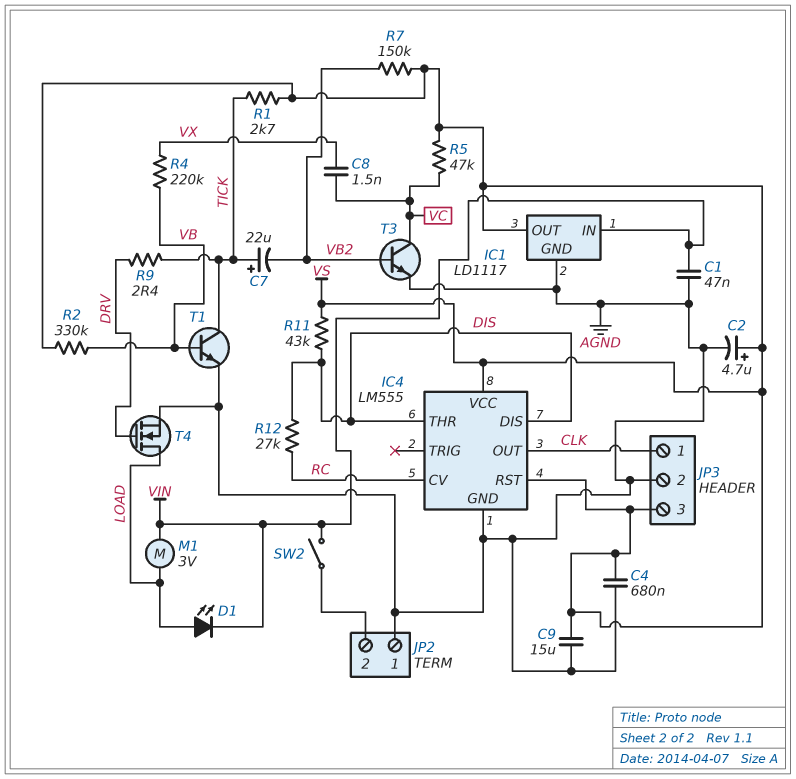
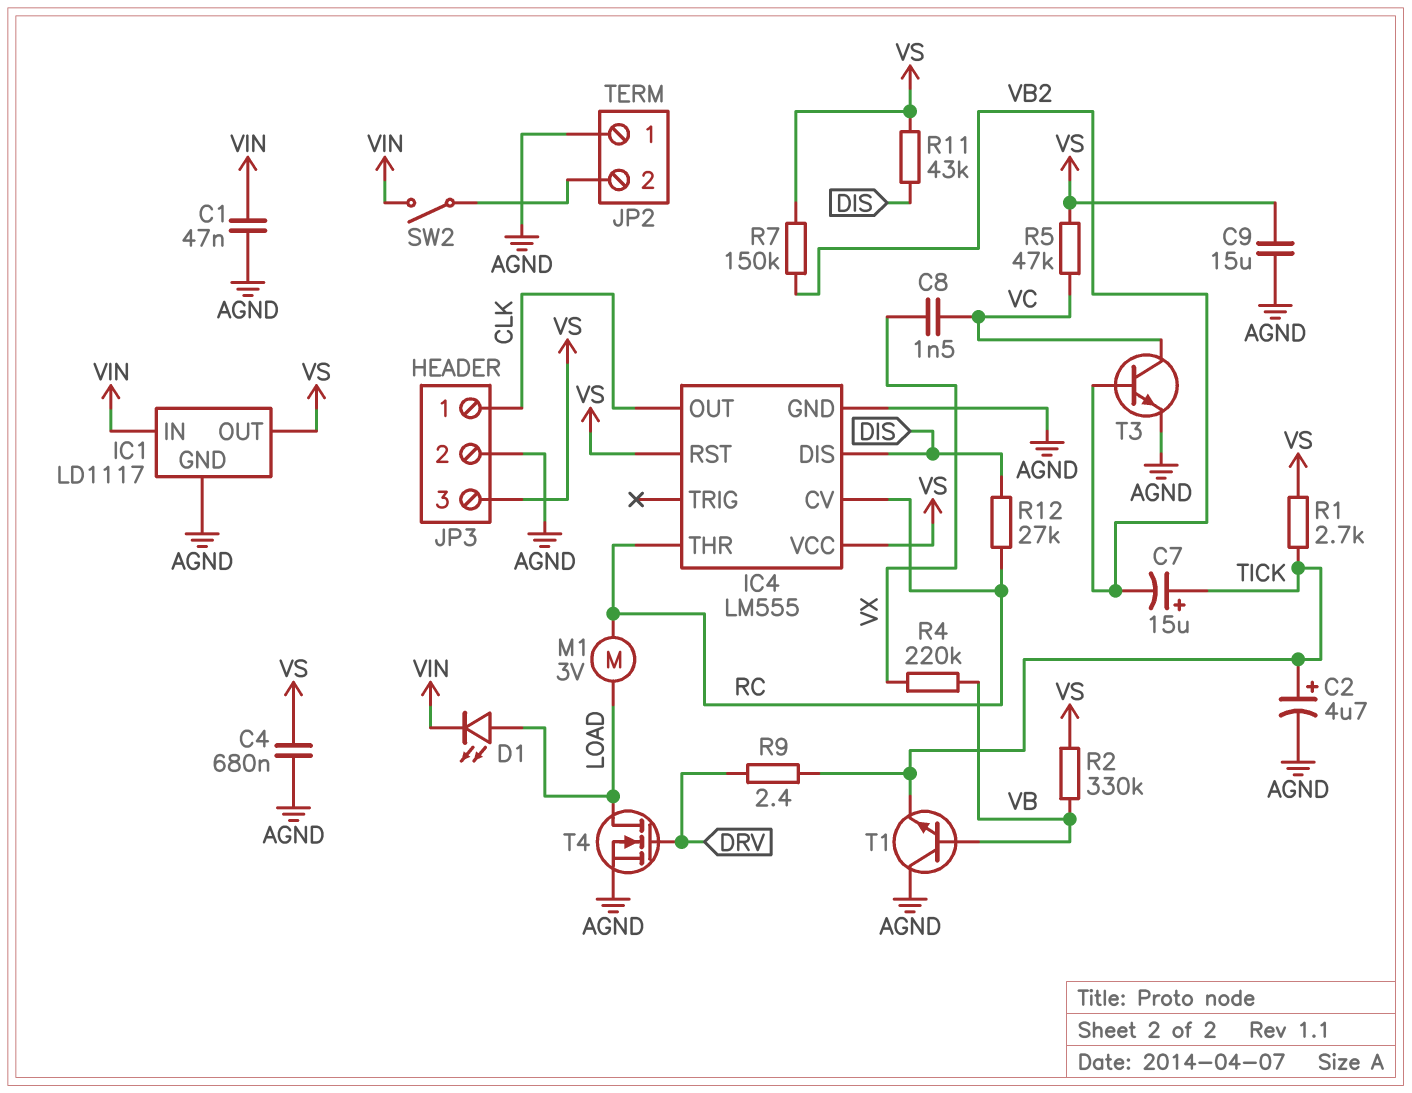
C2: 4.7uF (plus VS, minus AGND) -> 4.7uF (plus TICK, minus AGND)
C7: 22uF (plus TICK, minus VB2) -> 15uF (plus TICK, minus VB2)
IC4 pin THR: DIS -> RC
M1: motor 3V (LOAD, VIN) -> motor 3V (LOAD, RC)
T1: NPN (B VB, C TICK, E AGND) -> NPN (B VB, C AGND, E TICK)

